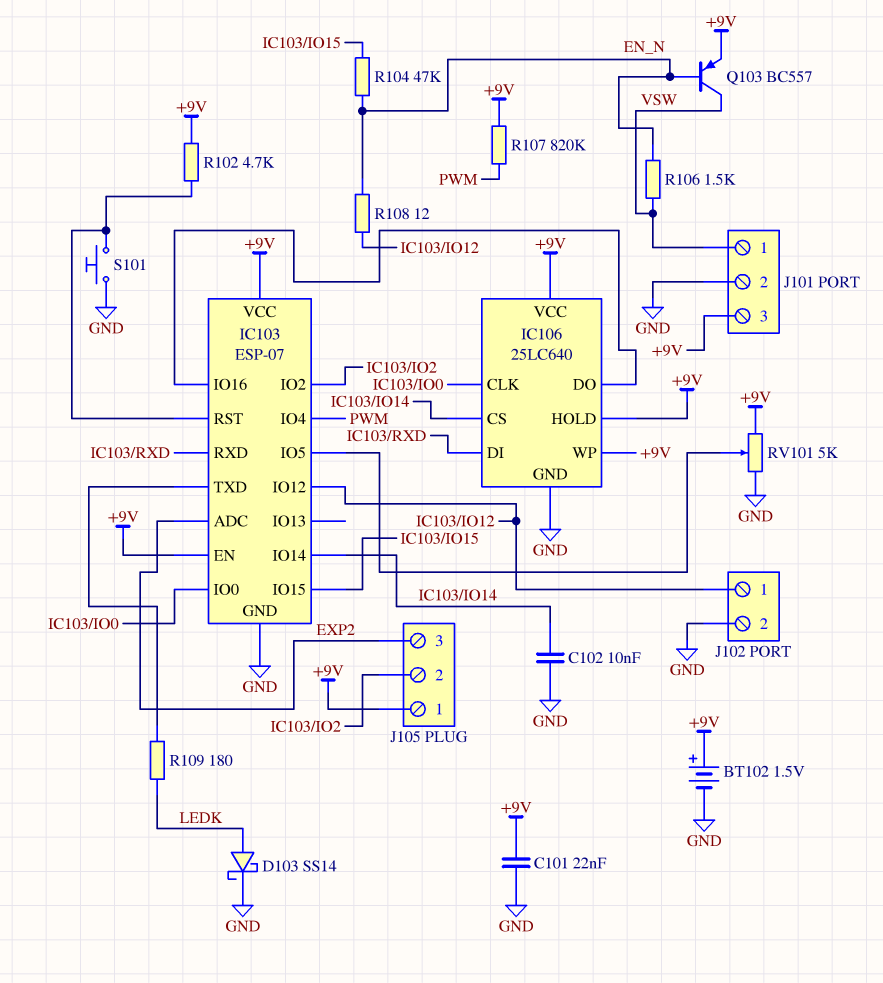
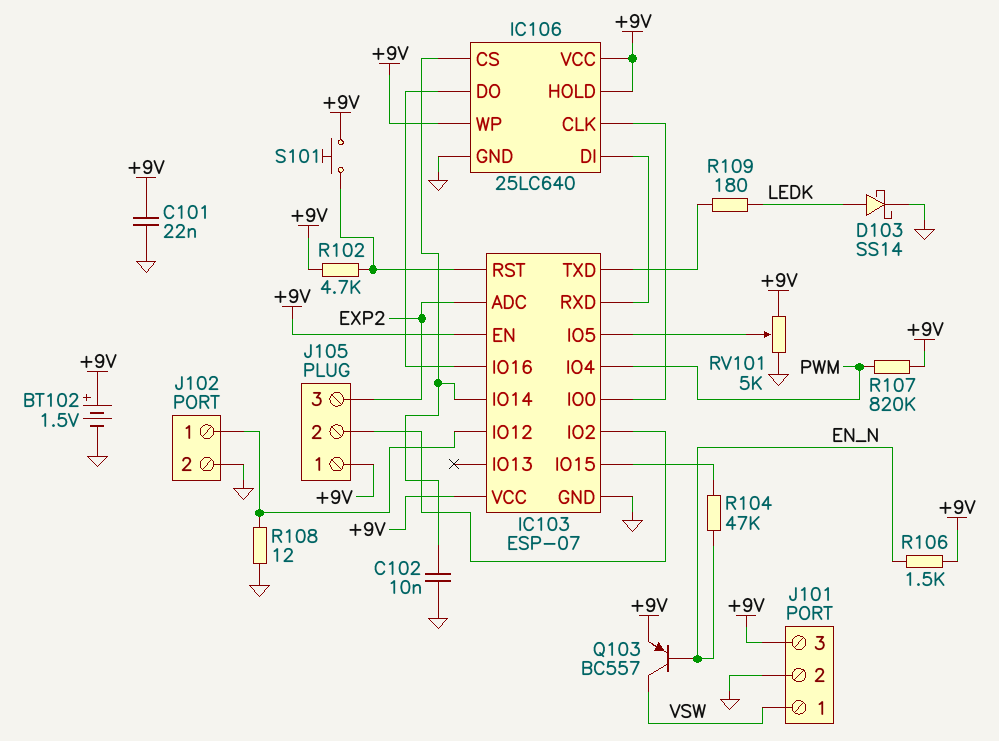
R106: 1.5k (EN_N, VSW) -> 1.5k (+9V, EN_N)
R108: 12 (EN_N, IC103/IO12) -> 12 (GND, IC103/IO12)
S101: button (GND, IC103/RST) -> button (+9V, IC103/RST)

